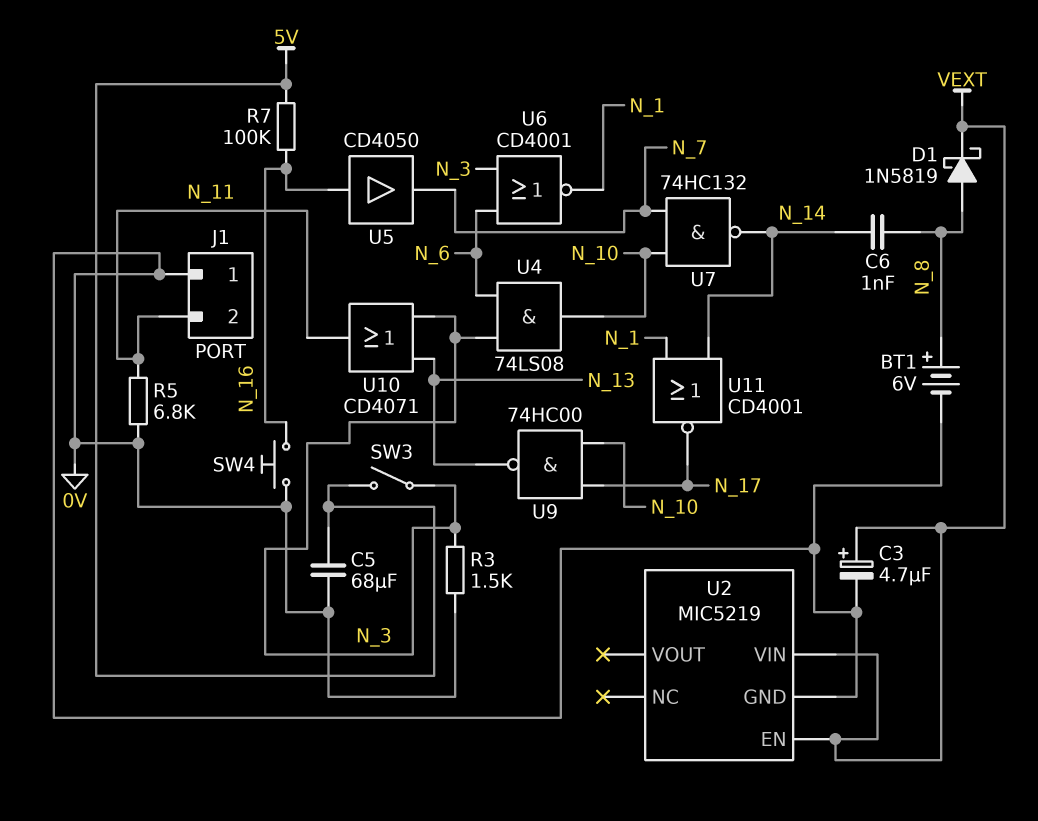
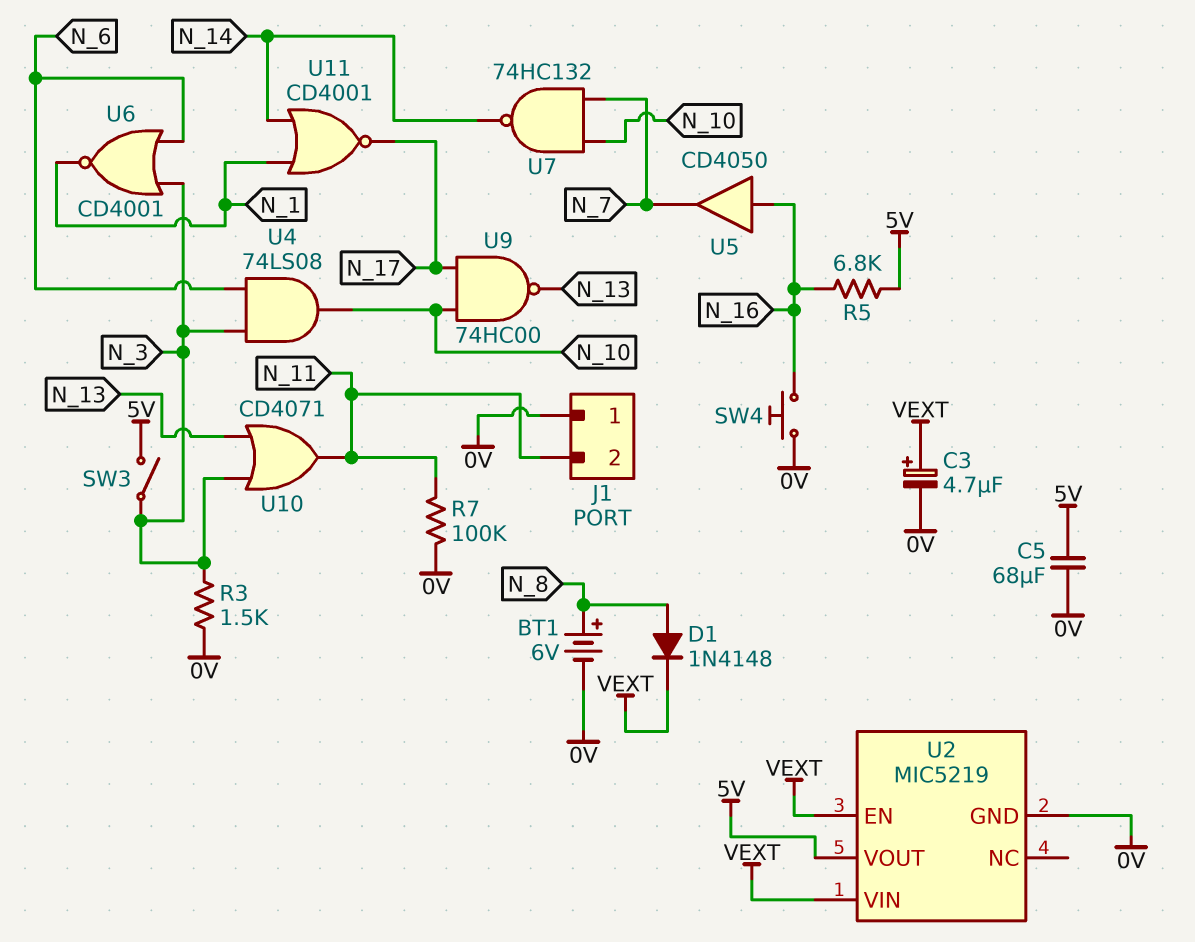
C6: 1nF (N_8, N_14) -> none
D1: schottky 1N5819 (A N_8, K VEXT) -> diode 1N4148 (A N_8, K VEXT)
R5: 6.8k (0V, N_11) -> 6.8k (5V, N_16)
R7: 100k (5V, N_16) -> 100k (0V, N_11)
U2 pin VOUT: none -> 5V

